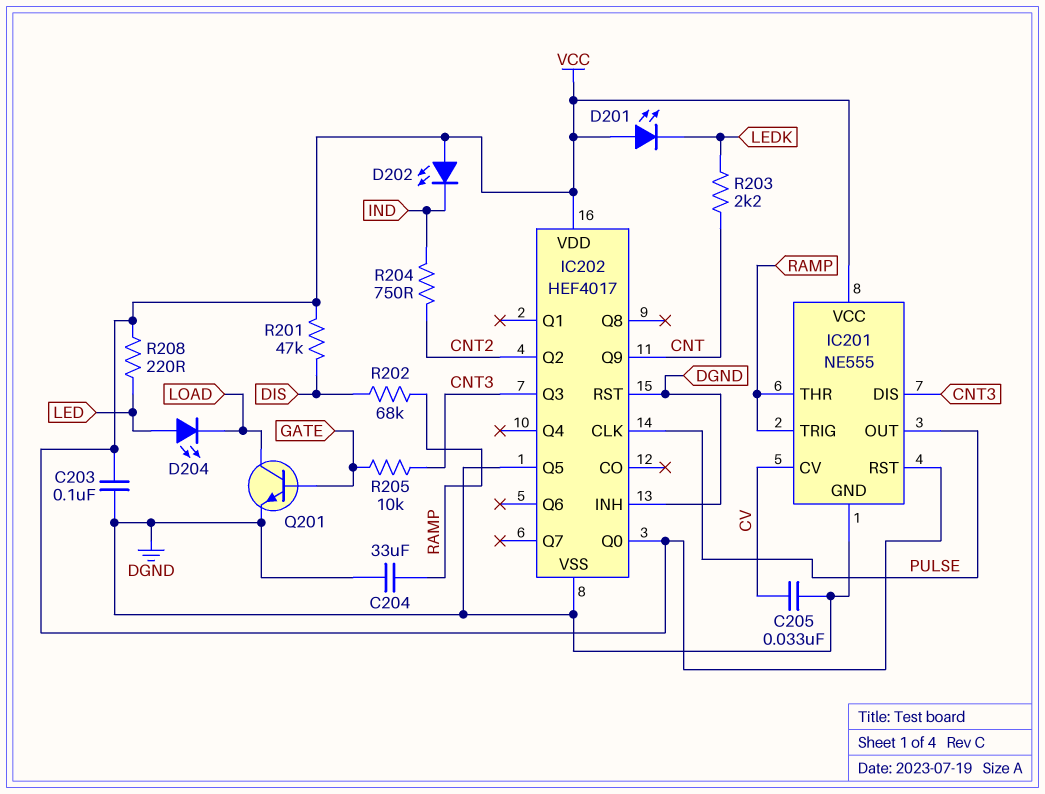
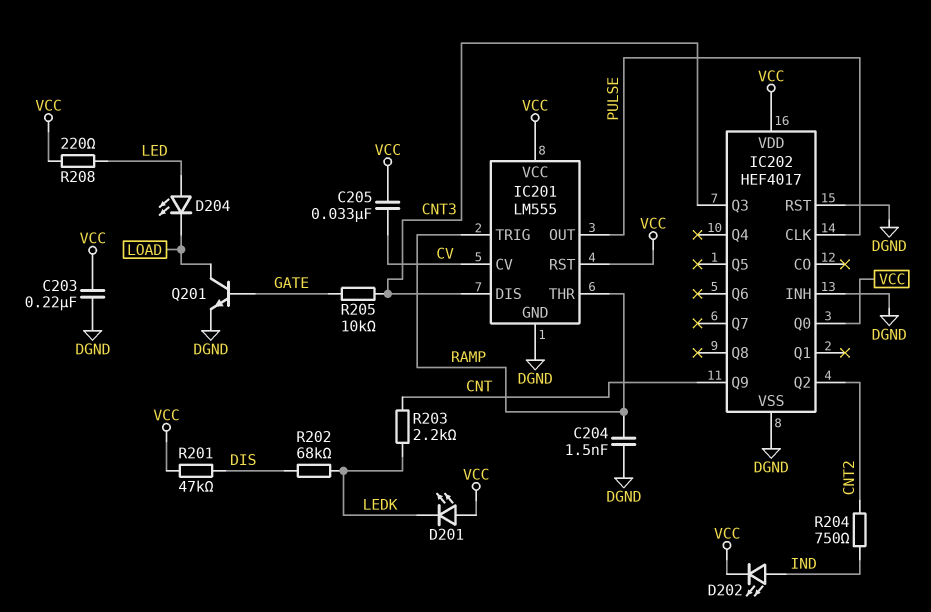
C203: 100nF (DGND, VCC) -> 220nF (DGND, VCC)
C204: 33uF (DGND, RAMP) -> 1.5nF (DGND, RAMP)
C205: 33nF (CV, DGND) -> 33nF (CV, VCC)
D202: LED (A VCC, K IND) -> LED (A IND, K VCC)
IC201: NE555 -> LM555
IC202 pin Q5: DGND -> none
R202: 68k (DIS, RAMP) -> 68k (DIS, LEDK)

